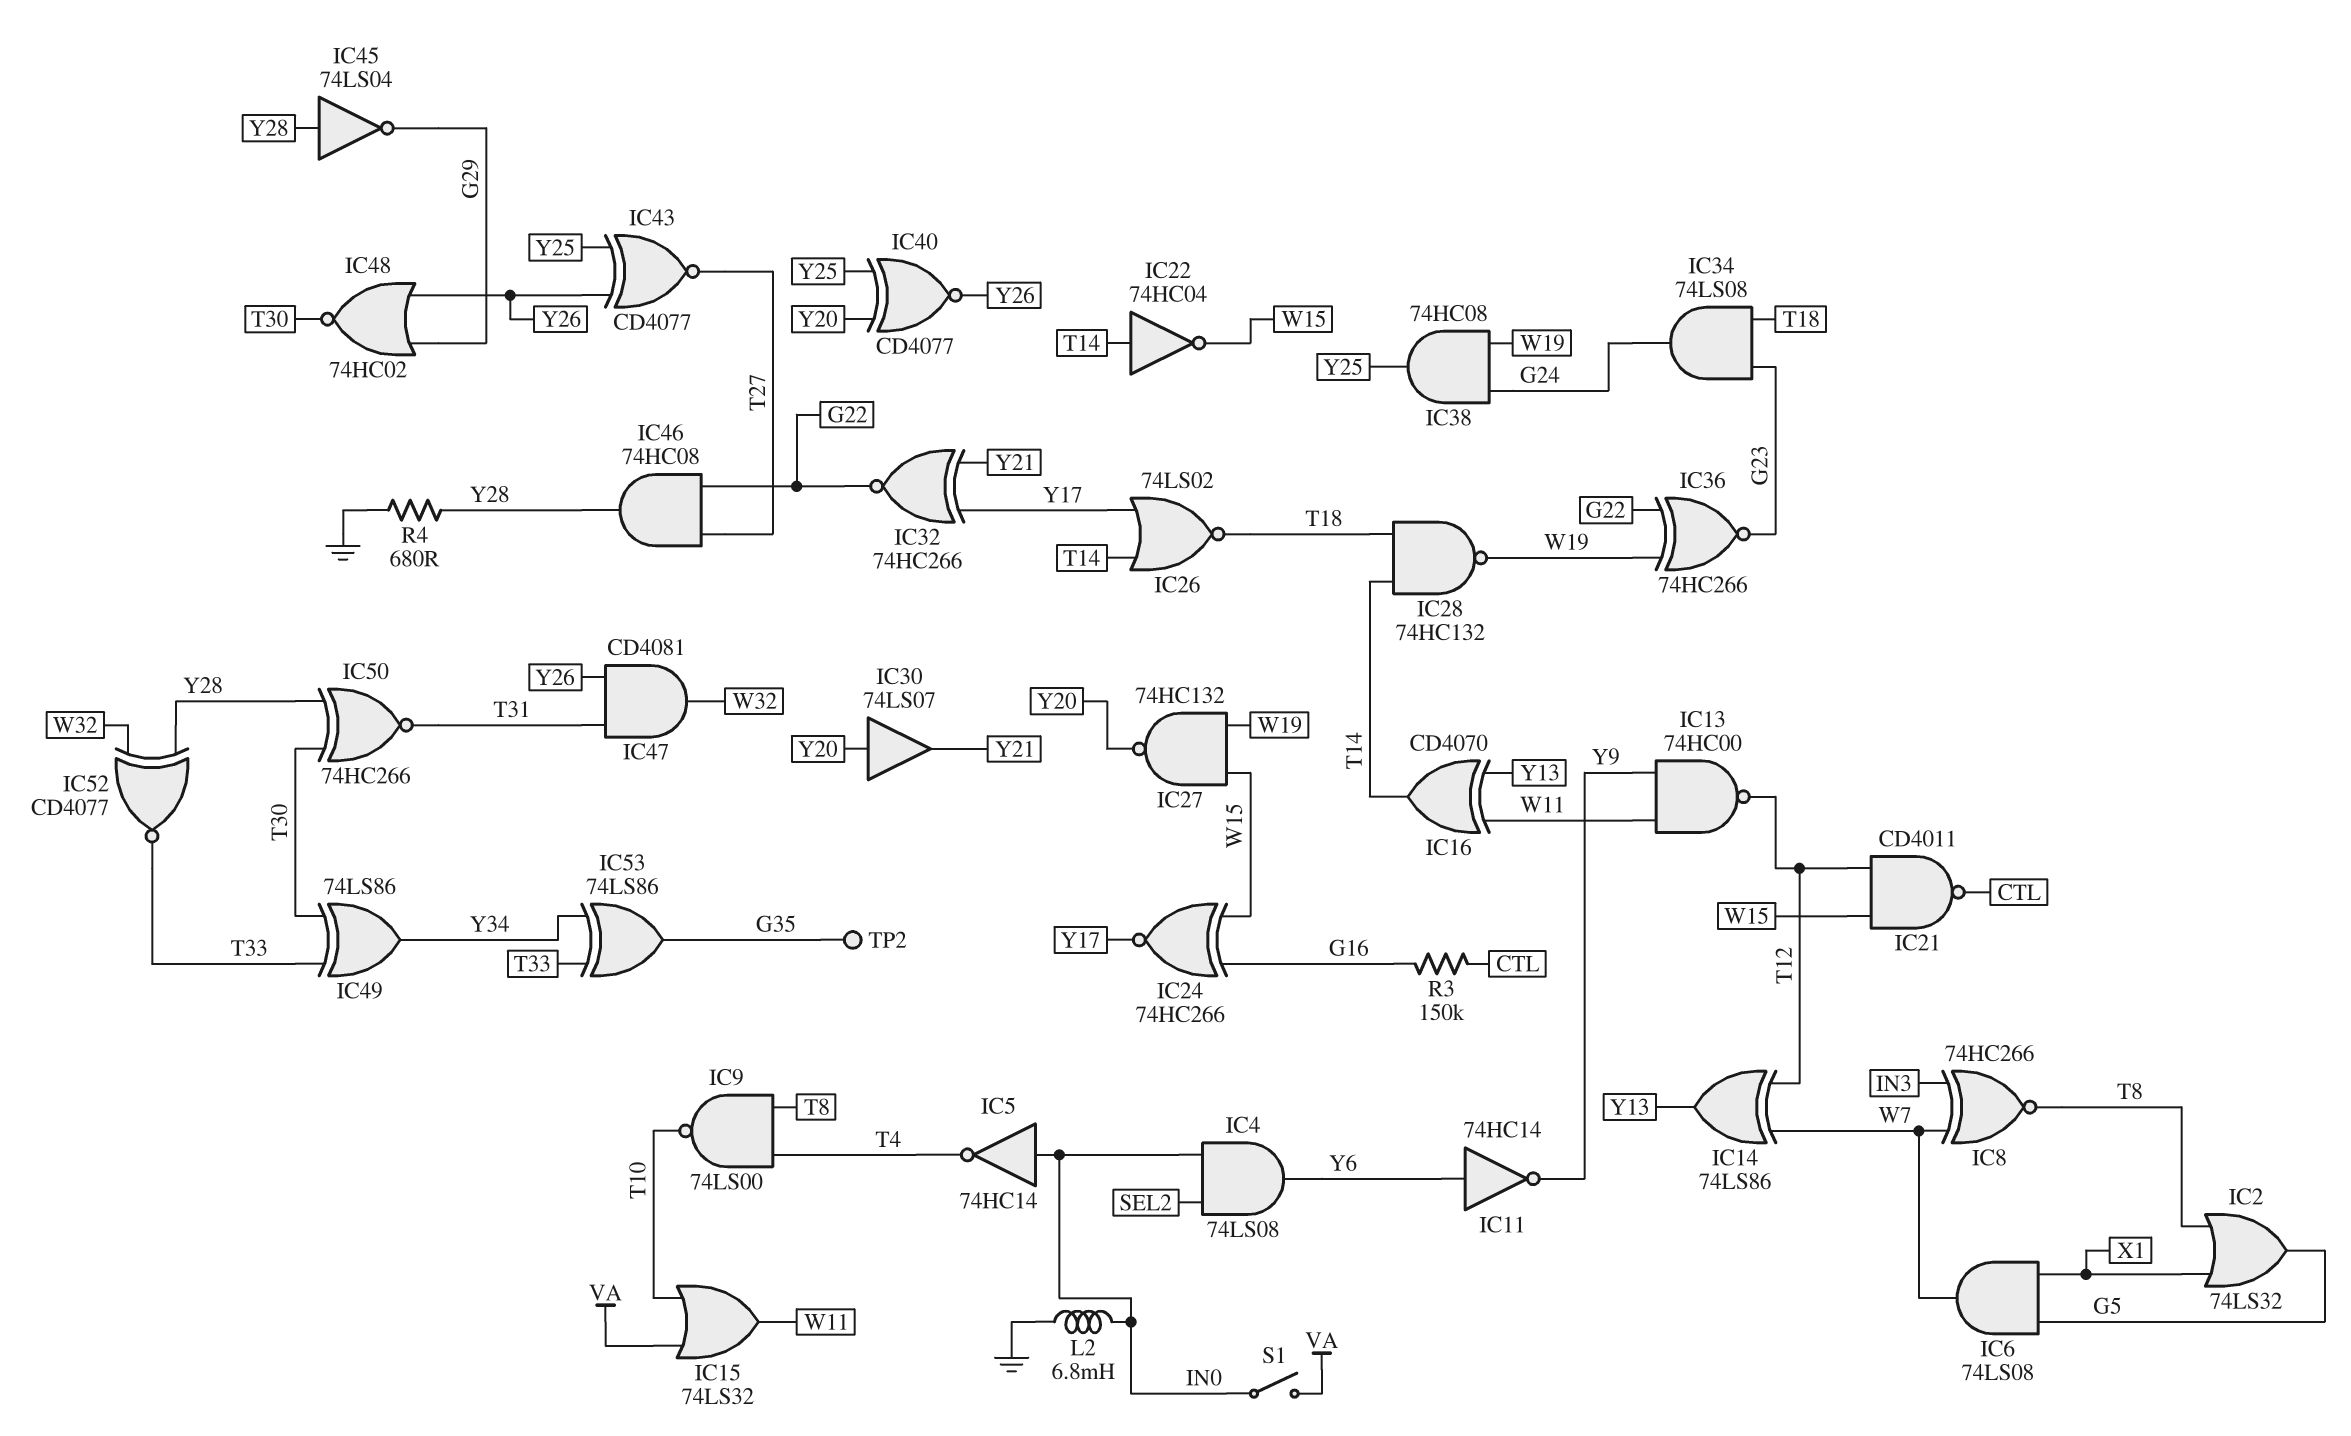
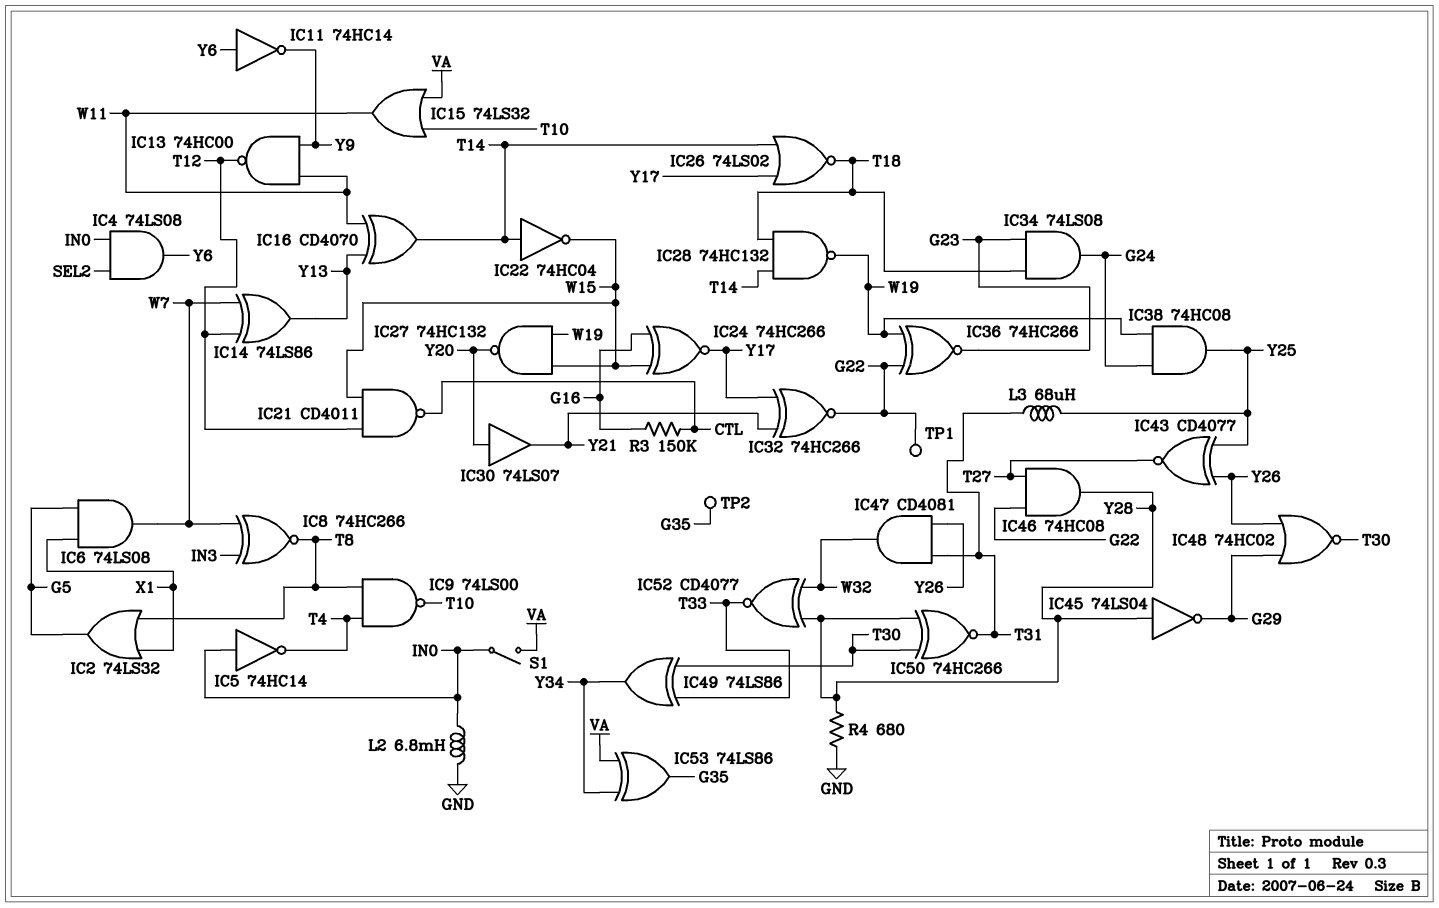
IC40: XNOR CD4077 (in Y20, in Y25, out Y26) -> none
IC53: XOR 74LS86 (in T33, in Y34, out G35) -> XOR 74LS86 (in VA, in Y34, out G35)
L3: none -> 68uH (T31, Y25)
TP1: none -> test point (G22)

